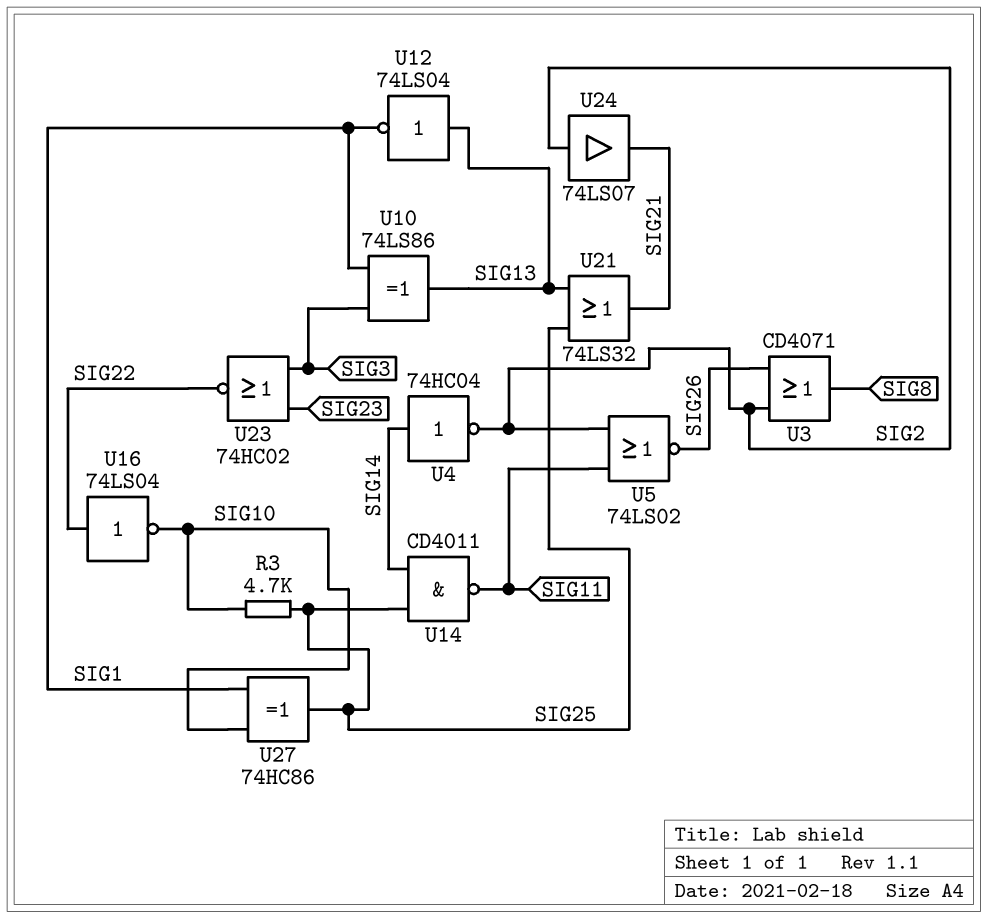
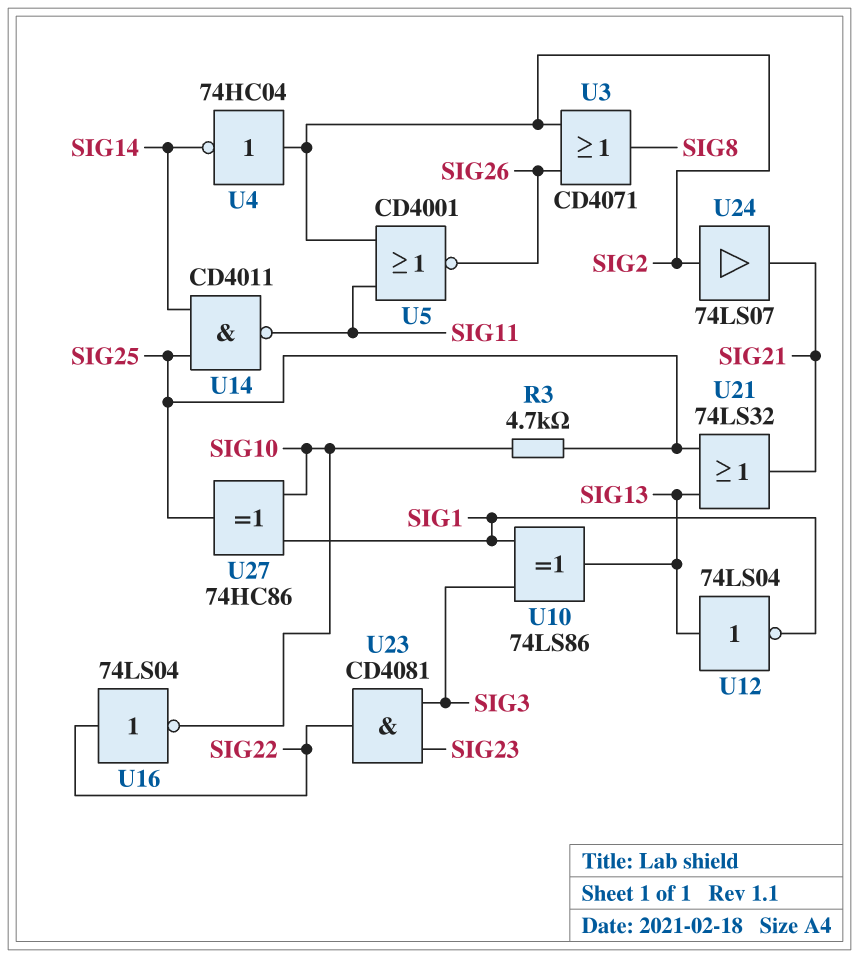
U4: NOT 74HC04 (in SIG14, out SIG2) -> NOT 74HC04 (in SIG2, out SIG14)
U5: NOR 74LS02 (in SIG2, in SIG11, out SIG26) -> NOR CD4001 (in SIG2, in SIG11, out SIG26)
U23: NOR 74HC02 (in SIG3, in SIG23, out SIG22) -> AND CD4081 (in SIG3, in SIG23, out SIG22)

